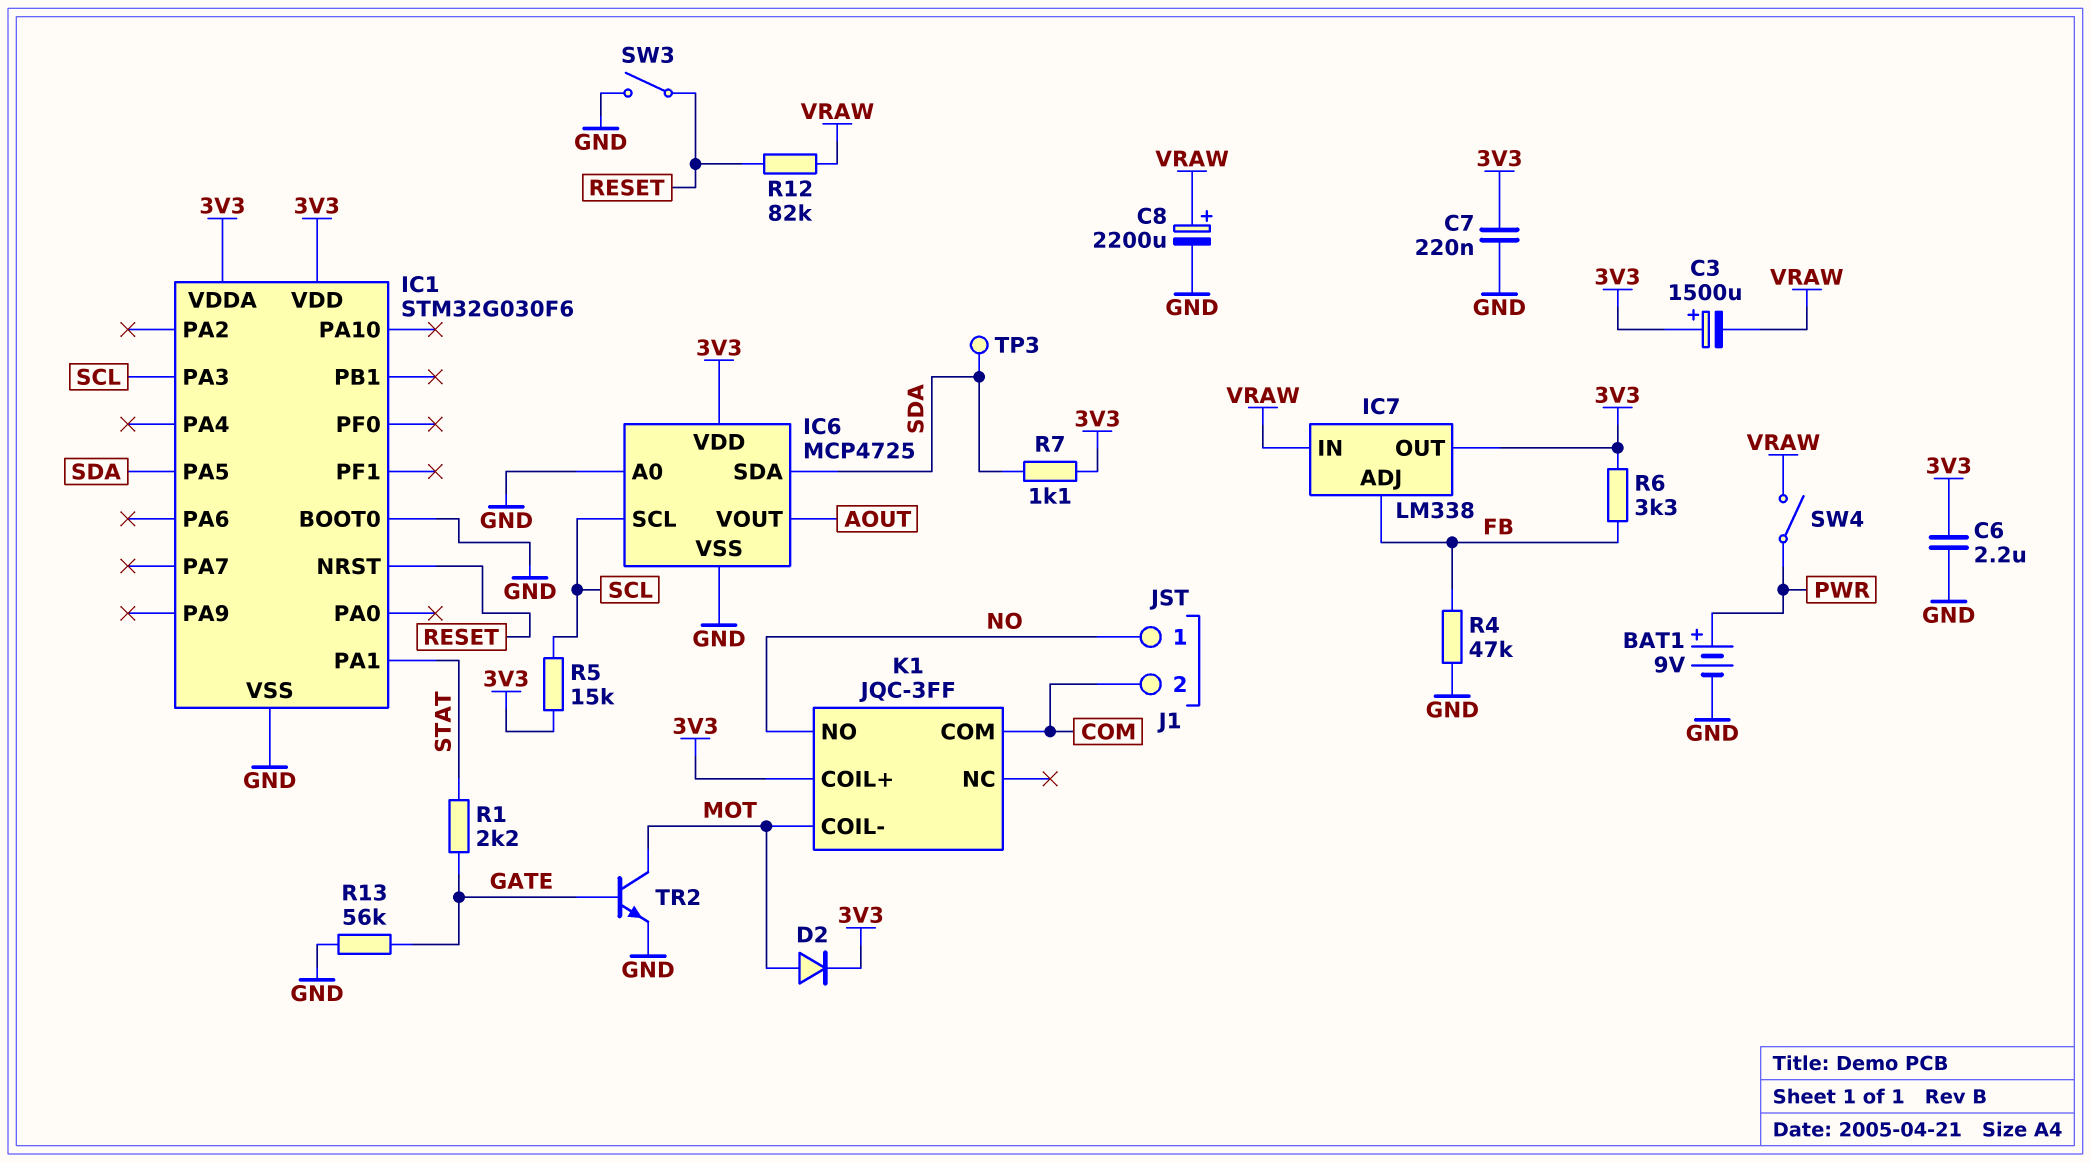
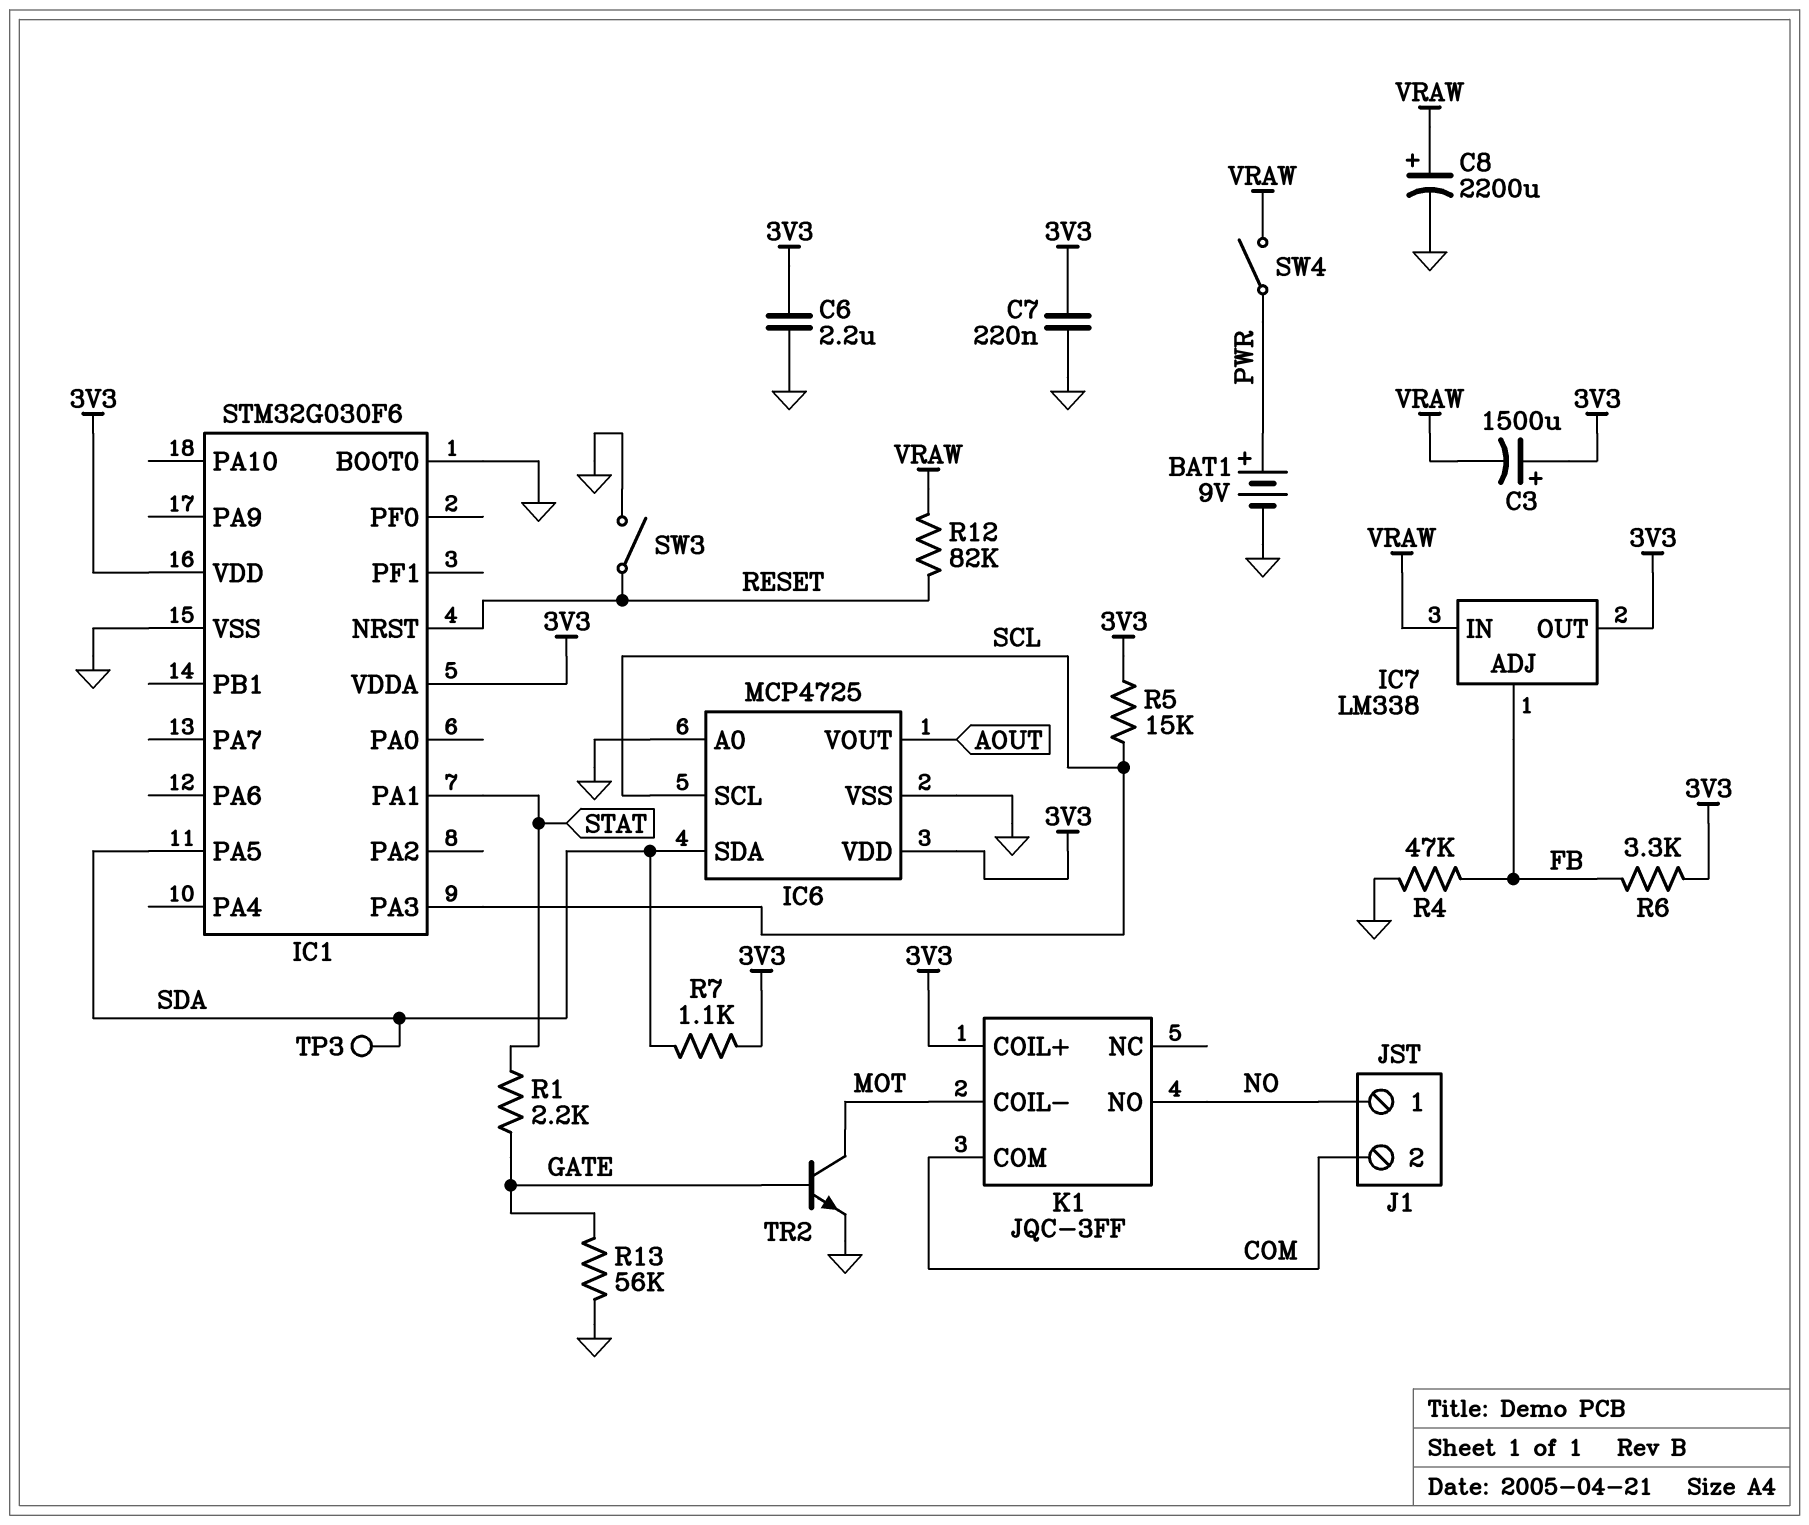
D2: diode (A MOT, K 3V3) -> none

